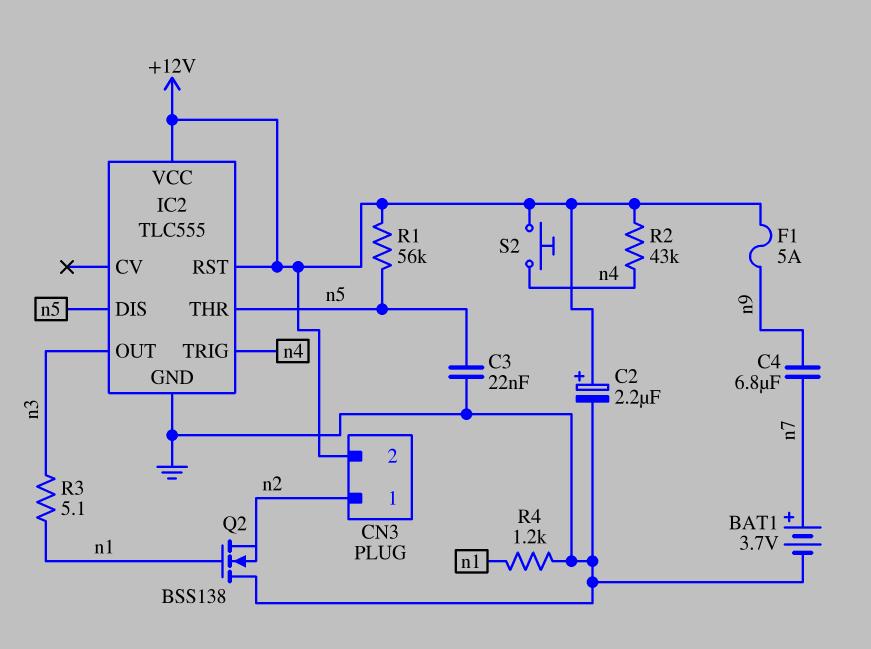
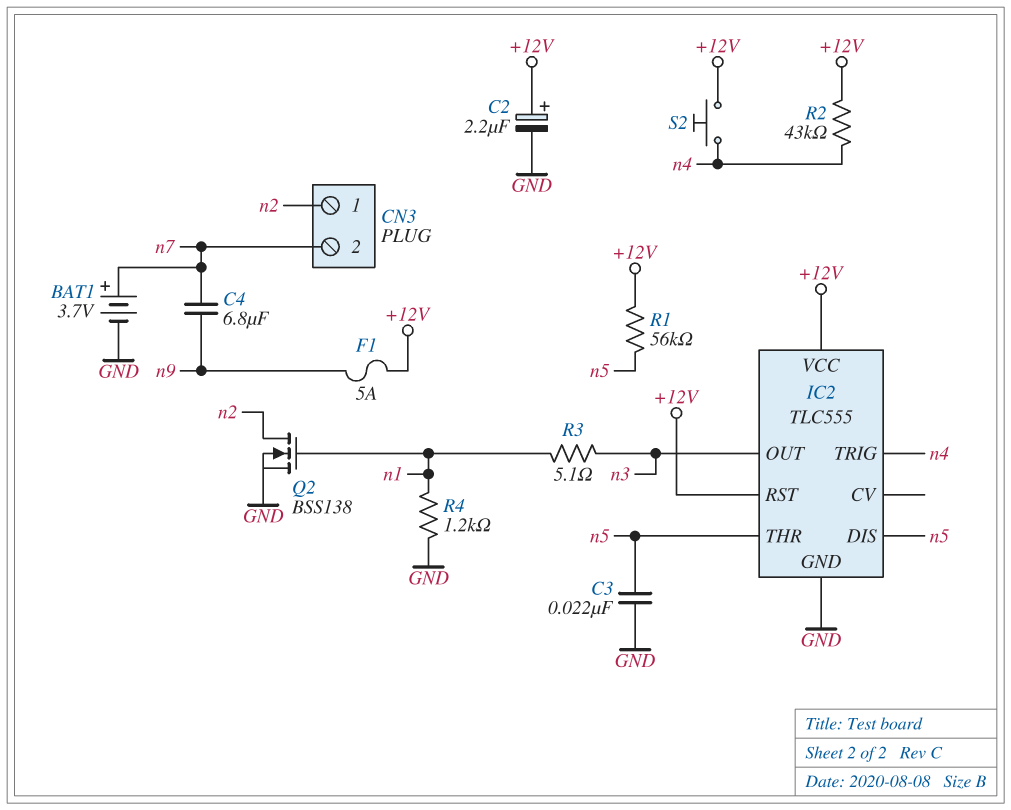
CN3 pin 2: +12V -> n7
Q2: NMOS BSS138 (G n1, D GND, S n2) -> NMOS BSS138 (G n1, D n2, S GND)

